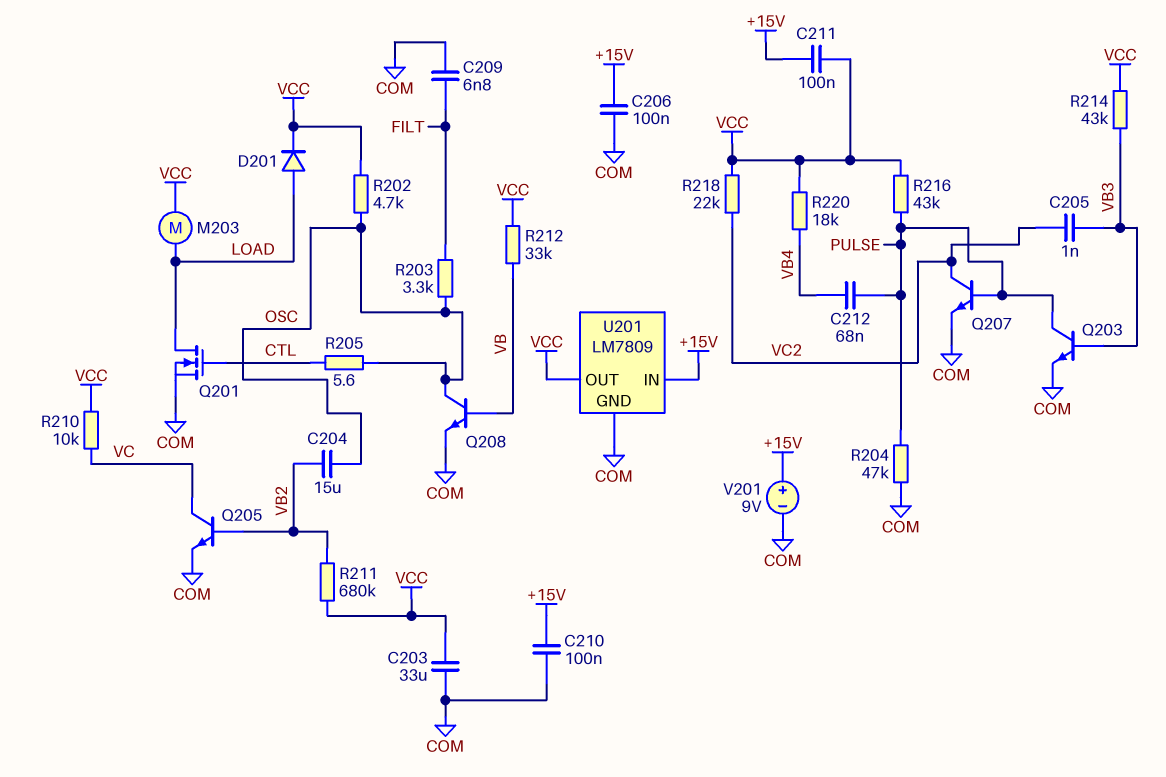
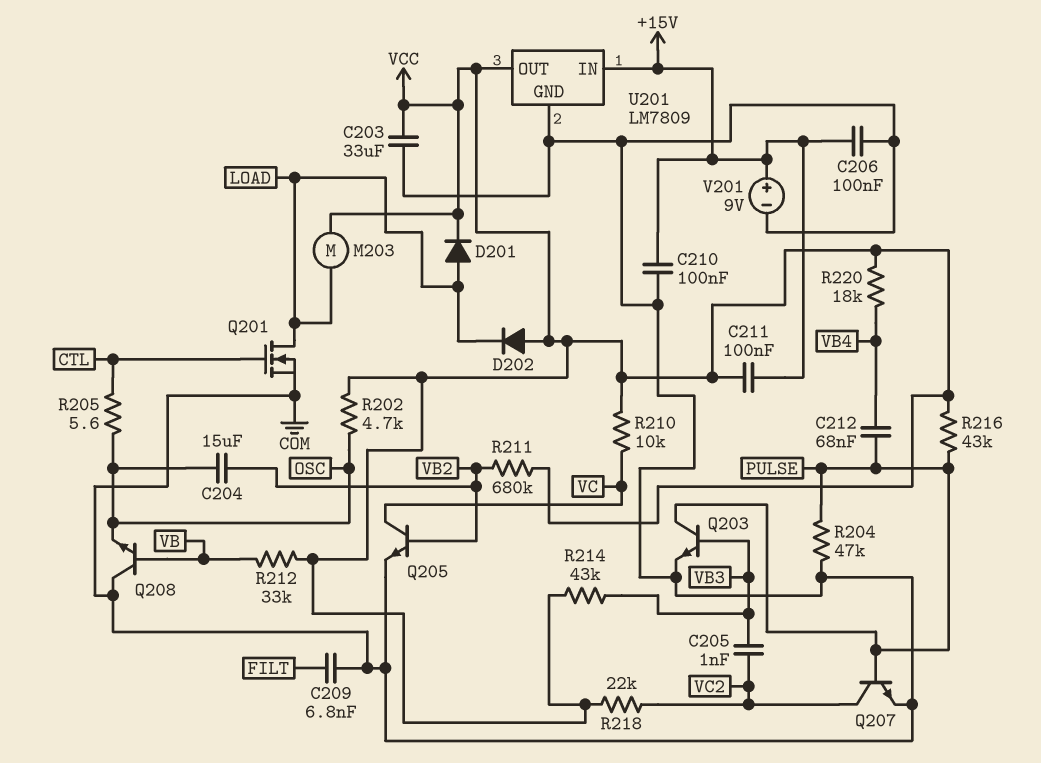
D202: none -> diode (A VCC, K LOAD)
Q208: NPN (B VB, C OSC, E COM) -> NPN (B VB, C COM, E OSC)
R203: 3.3k (FILT, OSC) -> none

